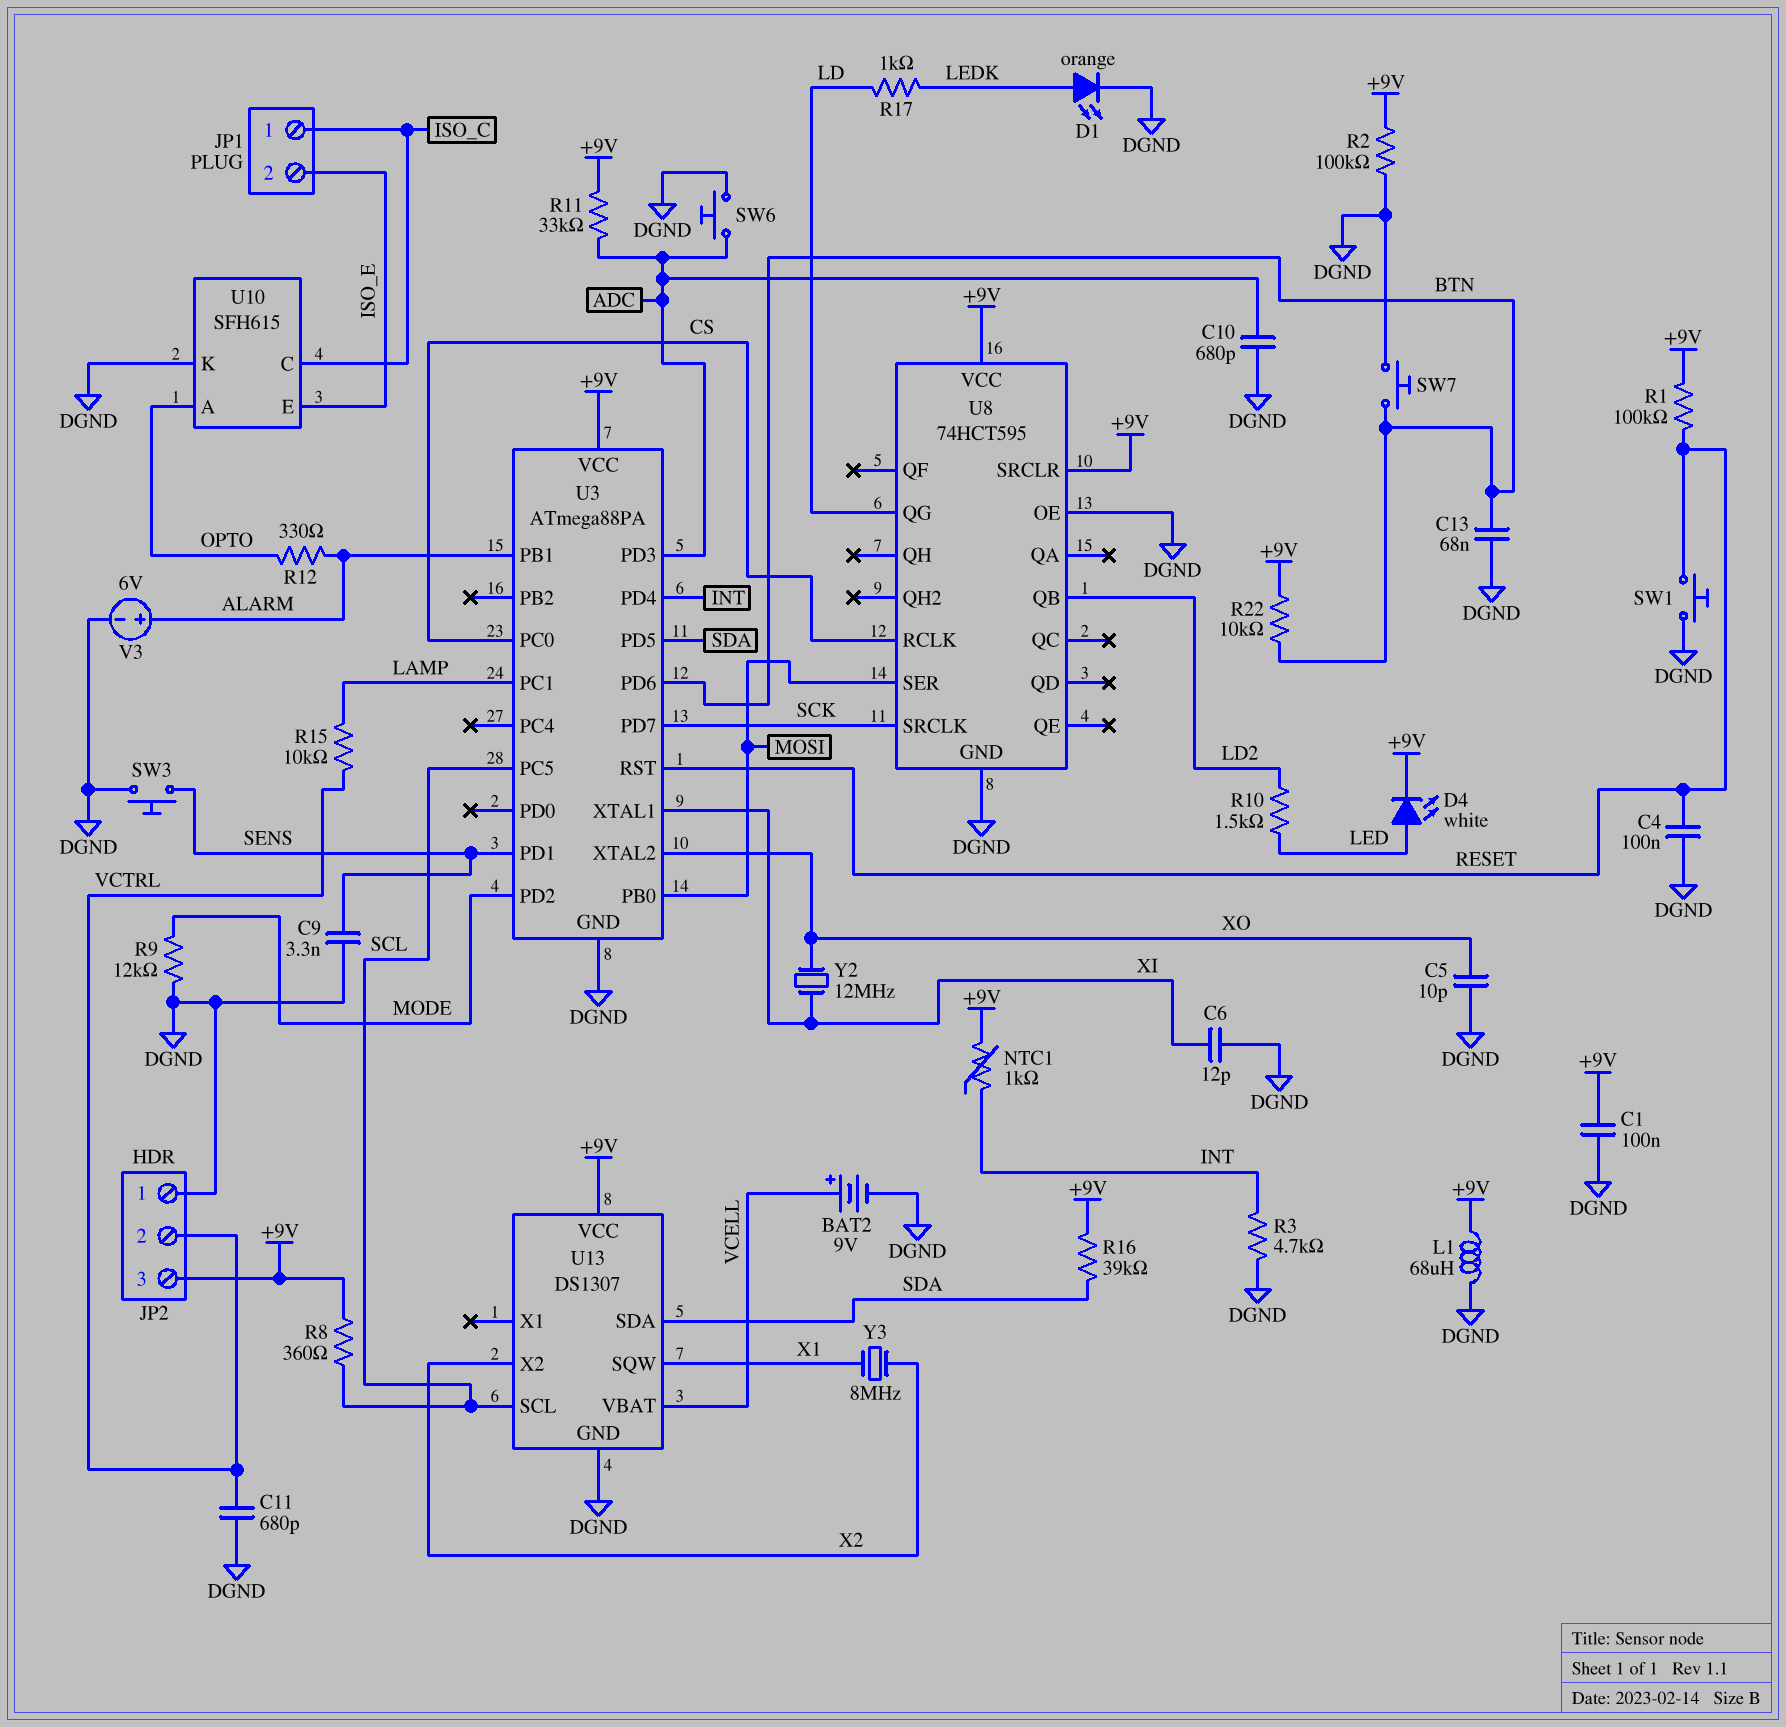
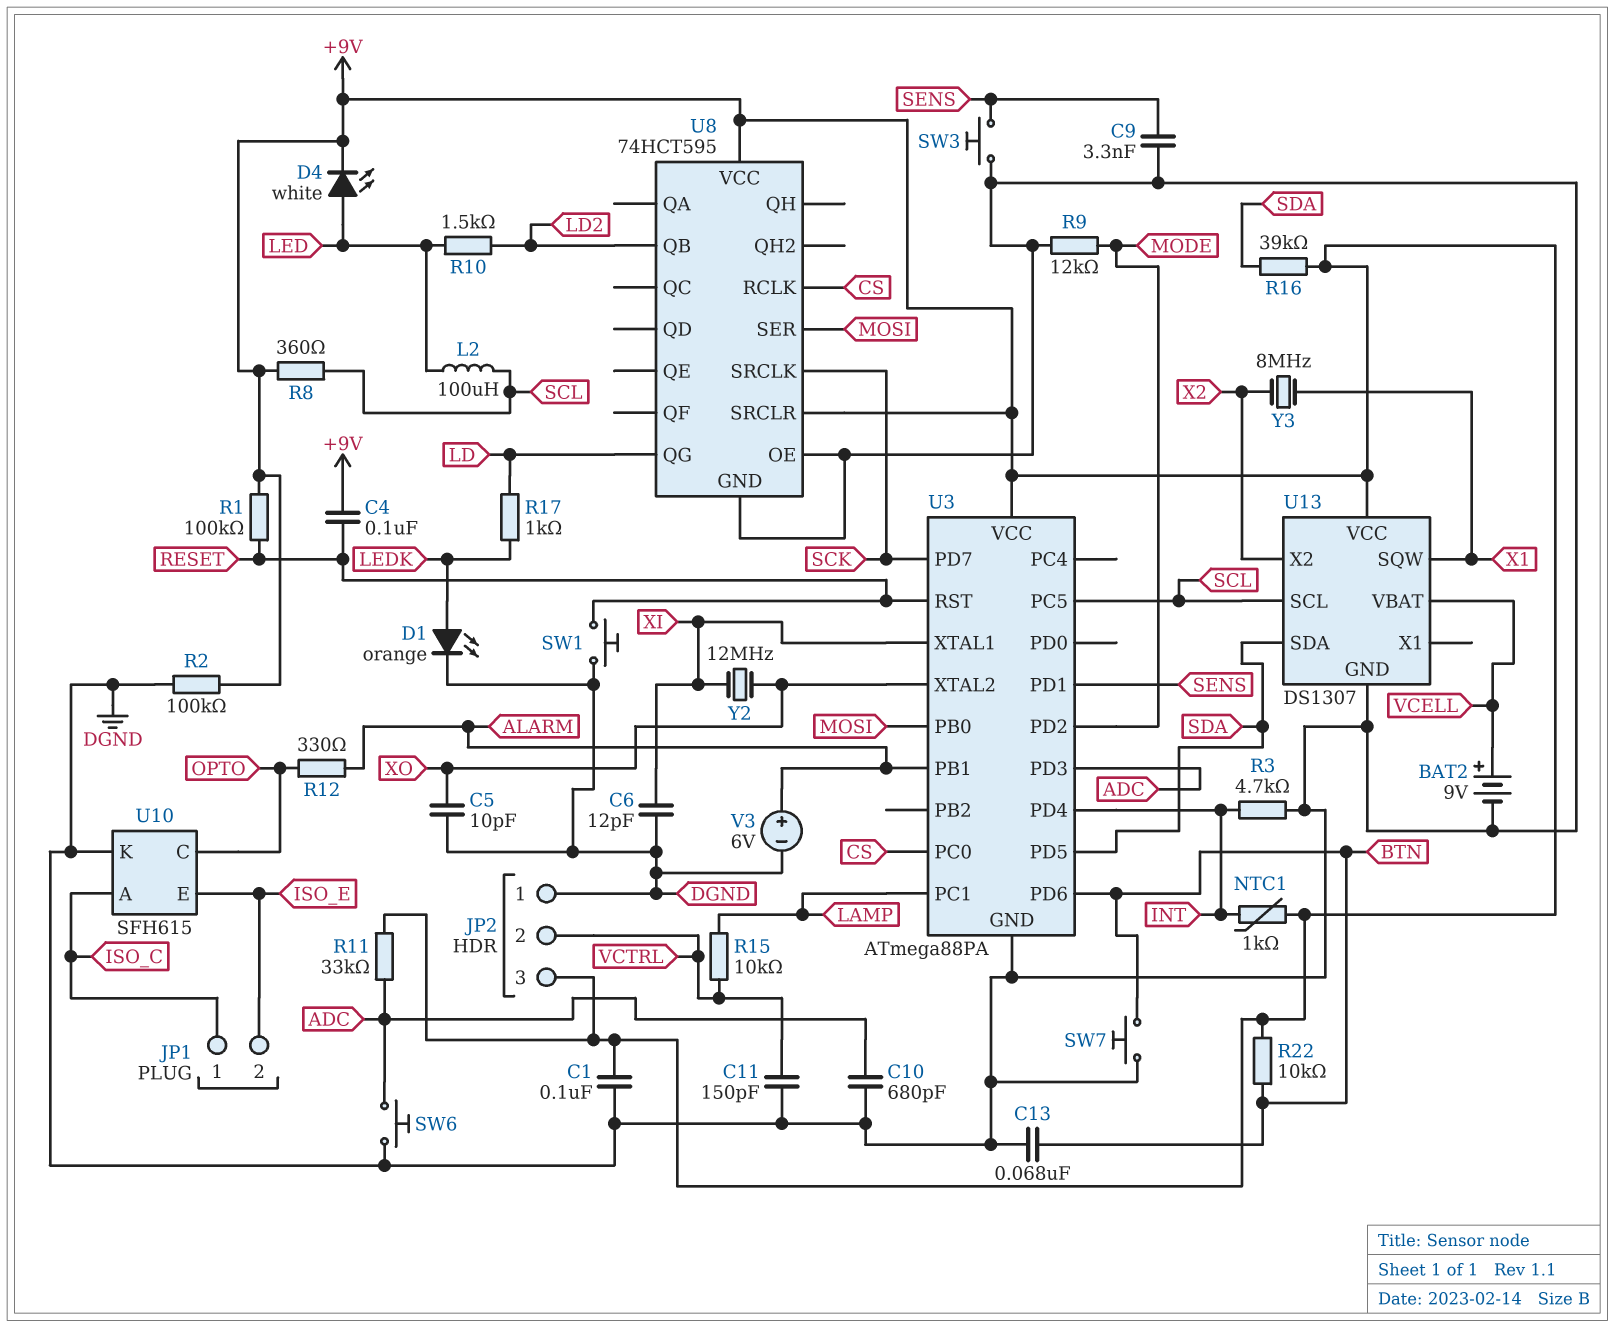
C4: 100nF (DGND, RESET) -> 100nF (+9V, RESET)
C11: 680pF (DGND, VCTRL) -> 150pF (DGND, VCTRL)
L1: 68uH (+9V, DGND) -> none
L2: none -> 100uH (LED, SCL)
U10 pin A: OPTO -> ISO_C
U10 pin C: ISO_C -> OPTO

